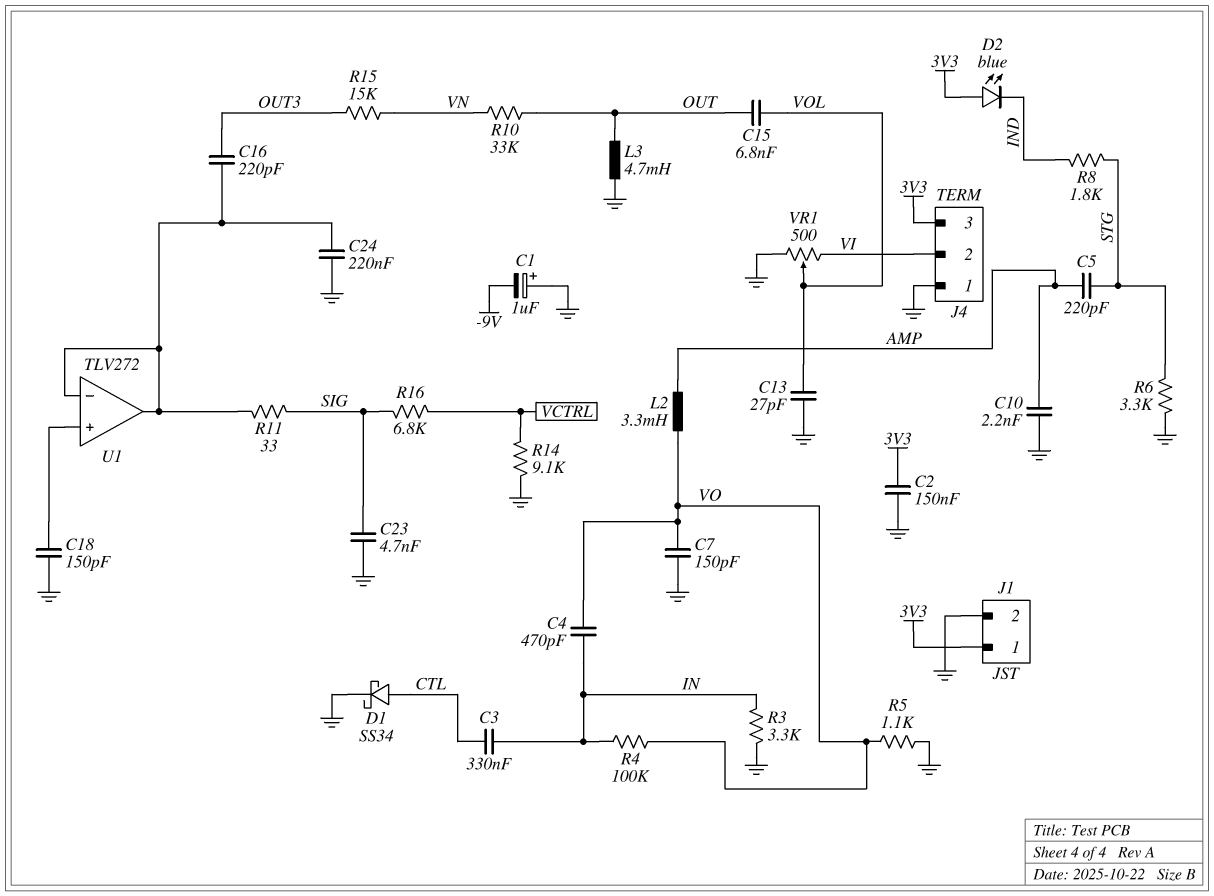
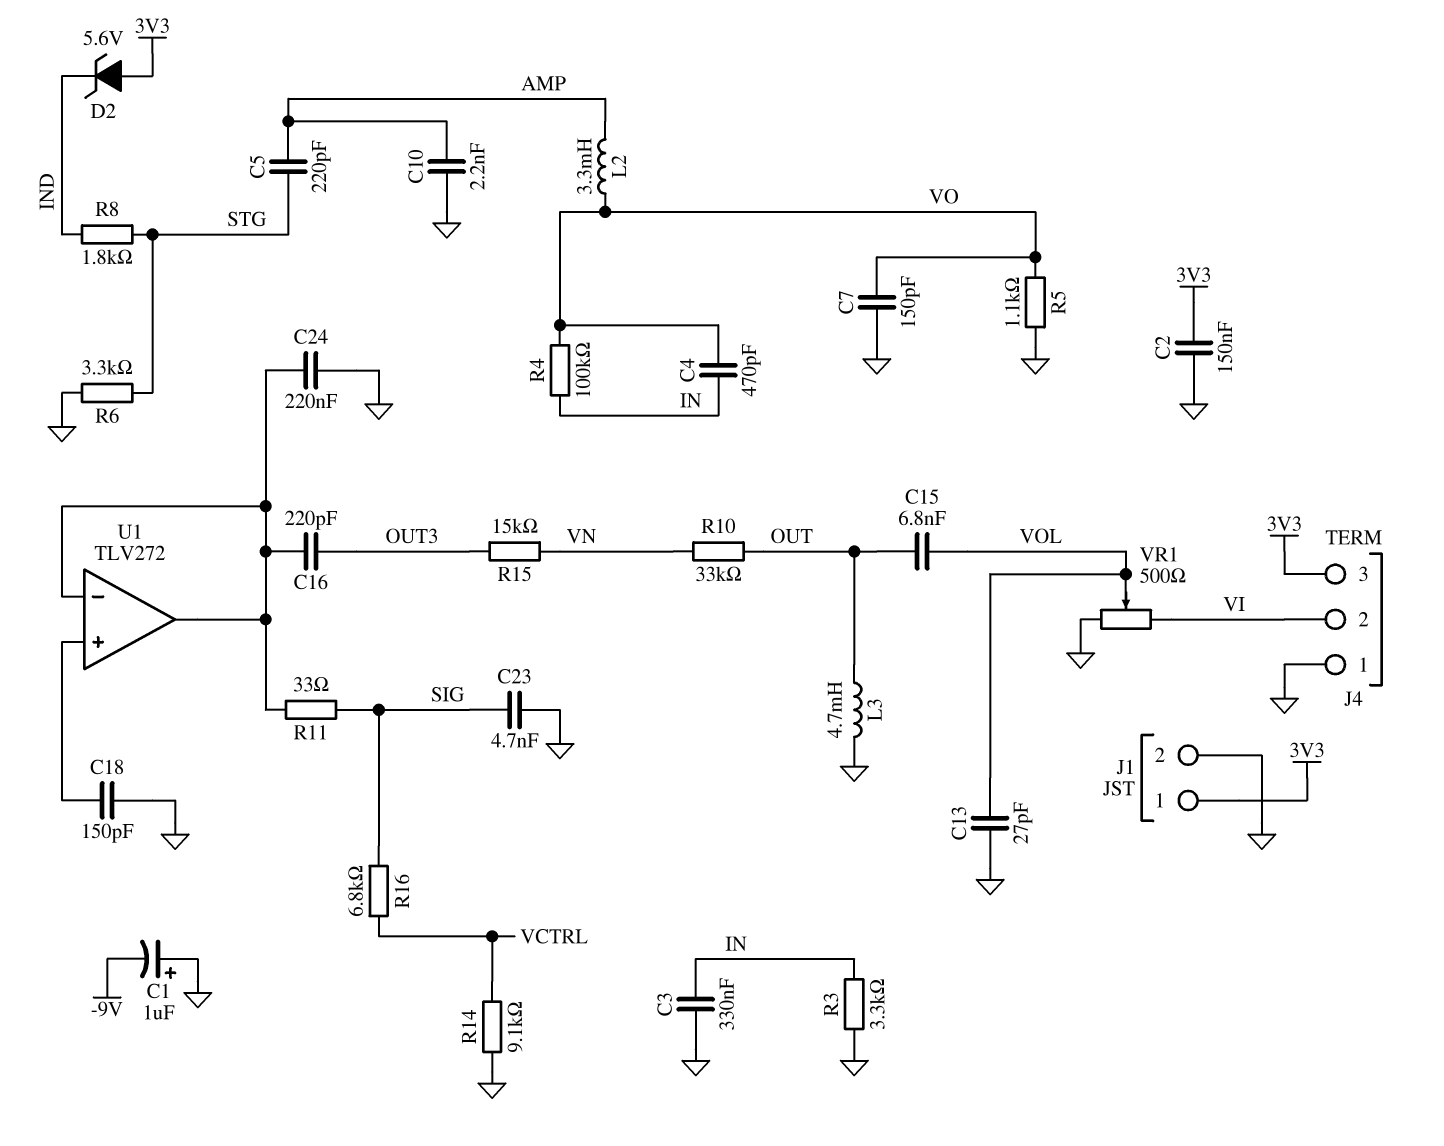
C3: 330nF (CTL, IN) -> 330nF (GND, IN)
D1: schottky SS34 (A CTL, K GND) -> none
D2: LED blue (A 3V3, K IND) -> zener 5.6V (A 3V3, K IND)

